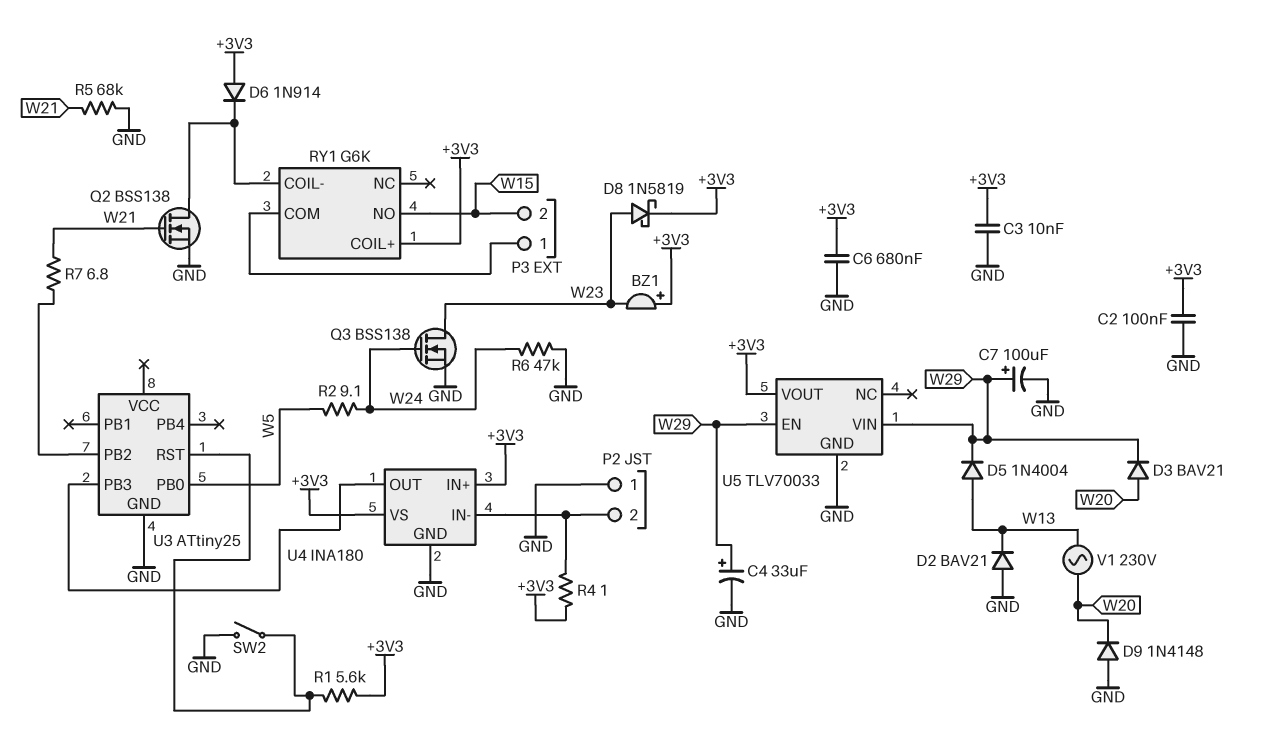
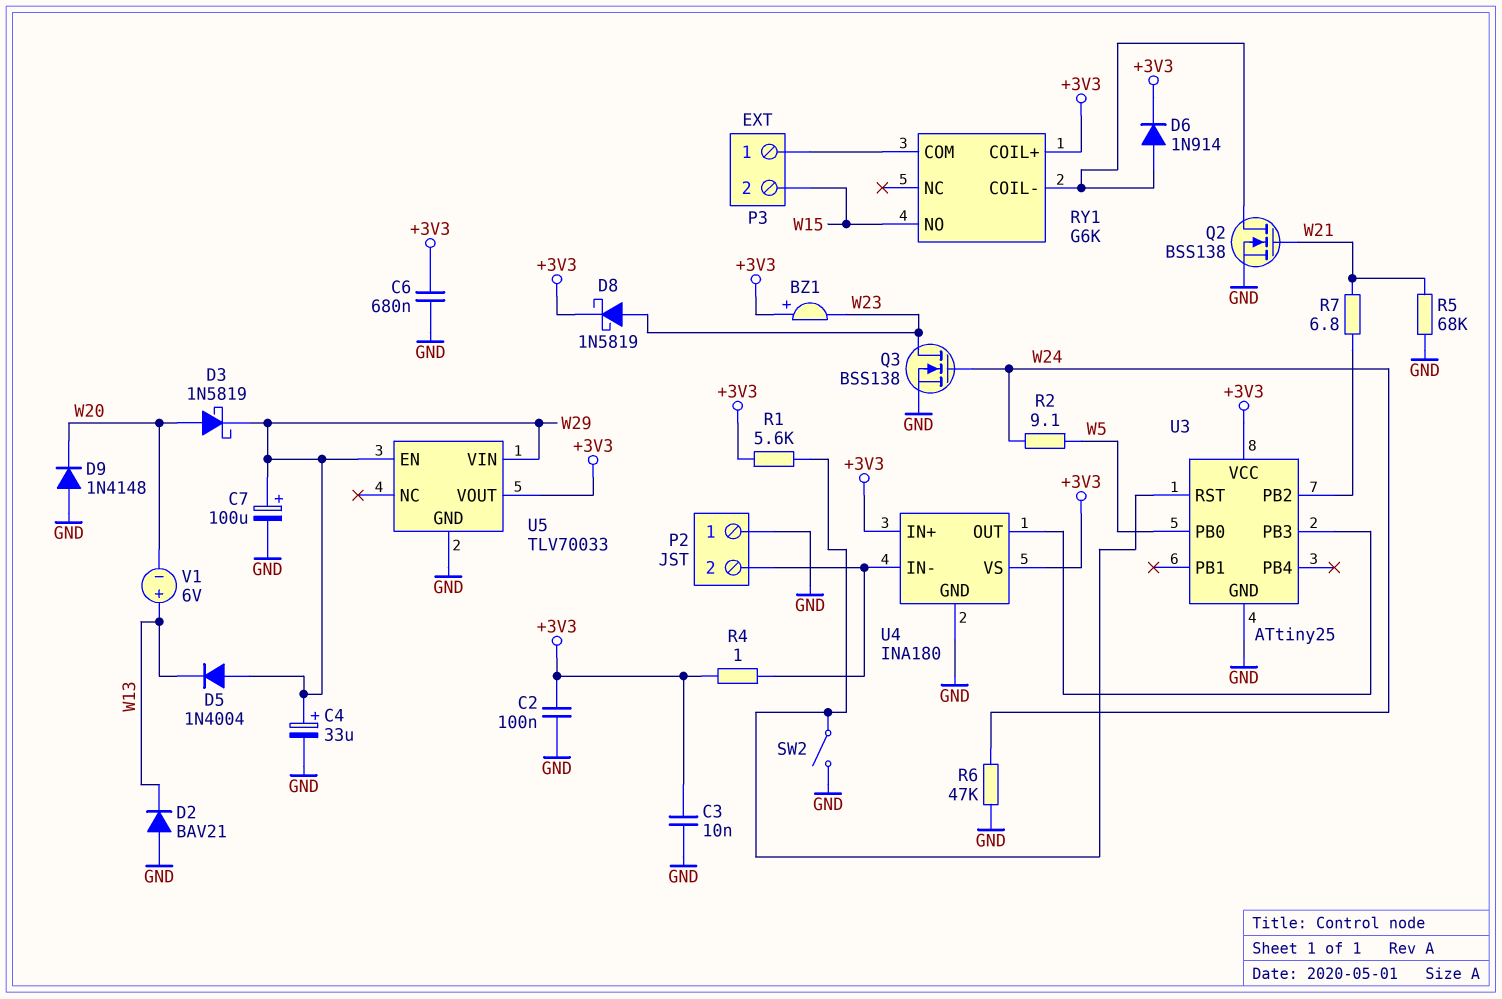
D3: diode BAV21 (A W20, K W29) -> schottky 1N5819 (A W20, K W29)
D5: diode 1N4004 (A W13, K W29) -> diode 1N4004 (A W29, K W13)
D6: diode 1N914 (A +3V3, K RY1/COIL-) -> diode 1N914 (A RY1/COIL-, K +3V3)
U3 pin VCC: none -> +3V3
V1: AC 230V (W13, W20) -> 6V (plus W13, minus W20)

